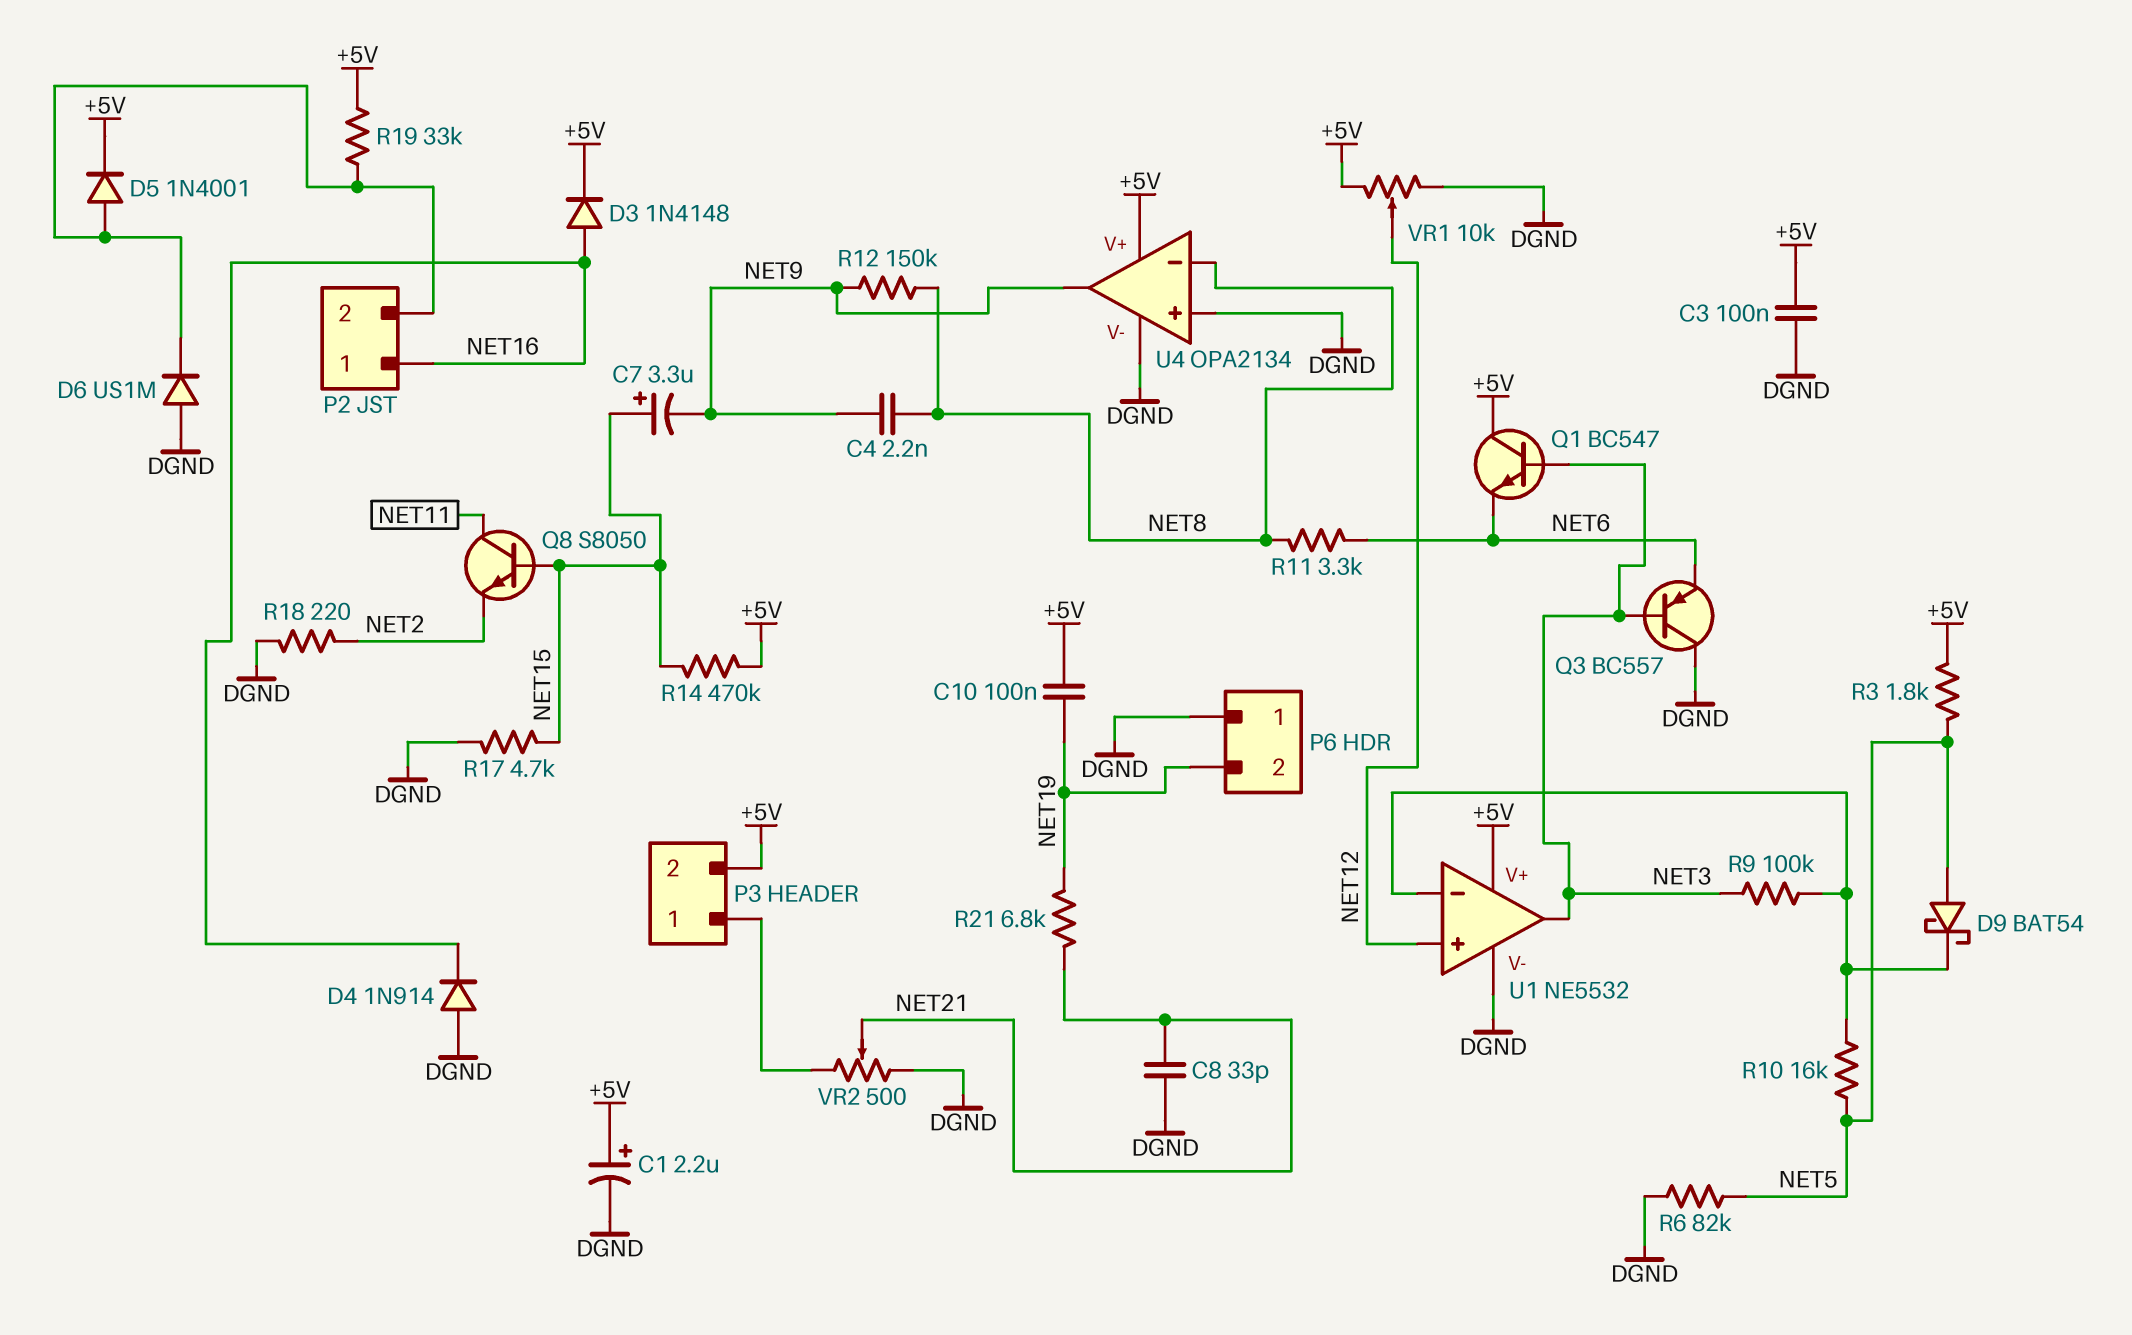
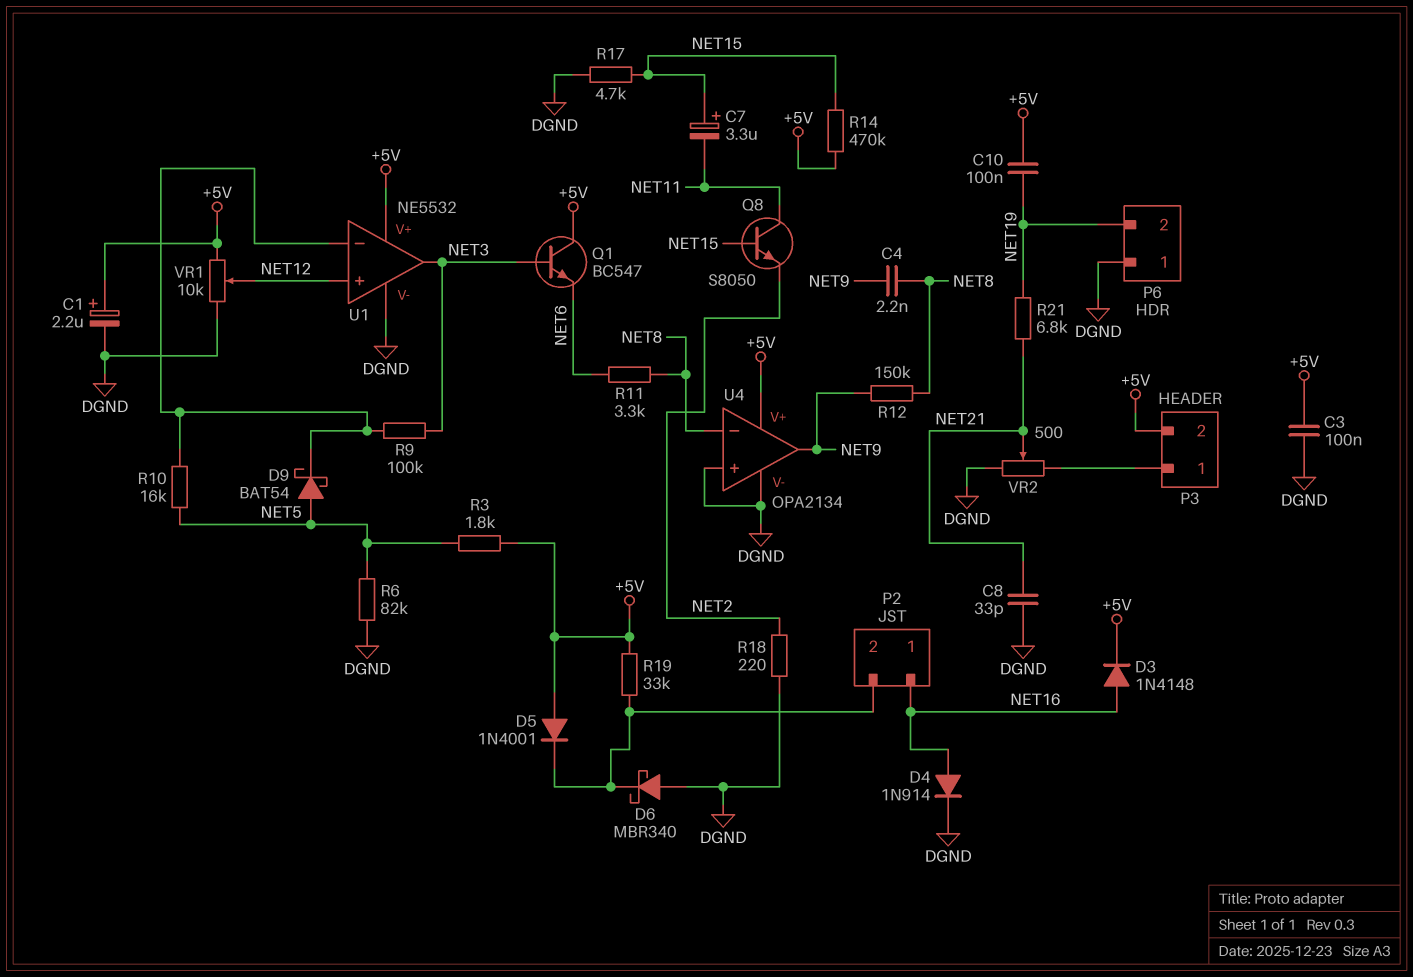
C7: 3.3uF (plus NET15, minus NET9) -> 3.3uF (plus NET15, minus NET11)
D4: diode 1N914 (A DGND, K NET16) -> diode 1N914 (A NET16, K DGND)
D5: diode 1N4001 (A P2/2, K +5V) -> diode 1N4001 (A +5V, K P2/2)
D6: diode US1M (A DGND, K P2/2) -> schottky MBR340 (A DGND, K P2/2)
Q3: PNP BC557 (B NET3, C DGND, E NET6) -> none

